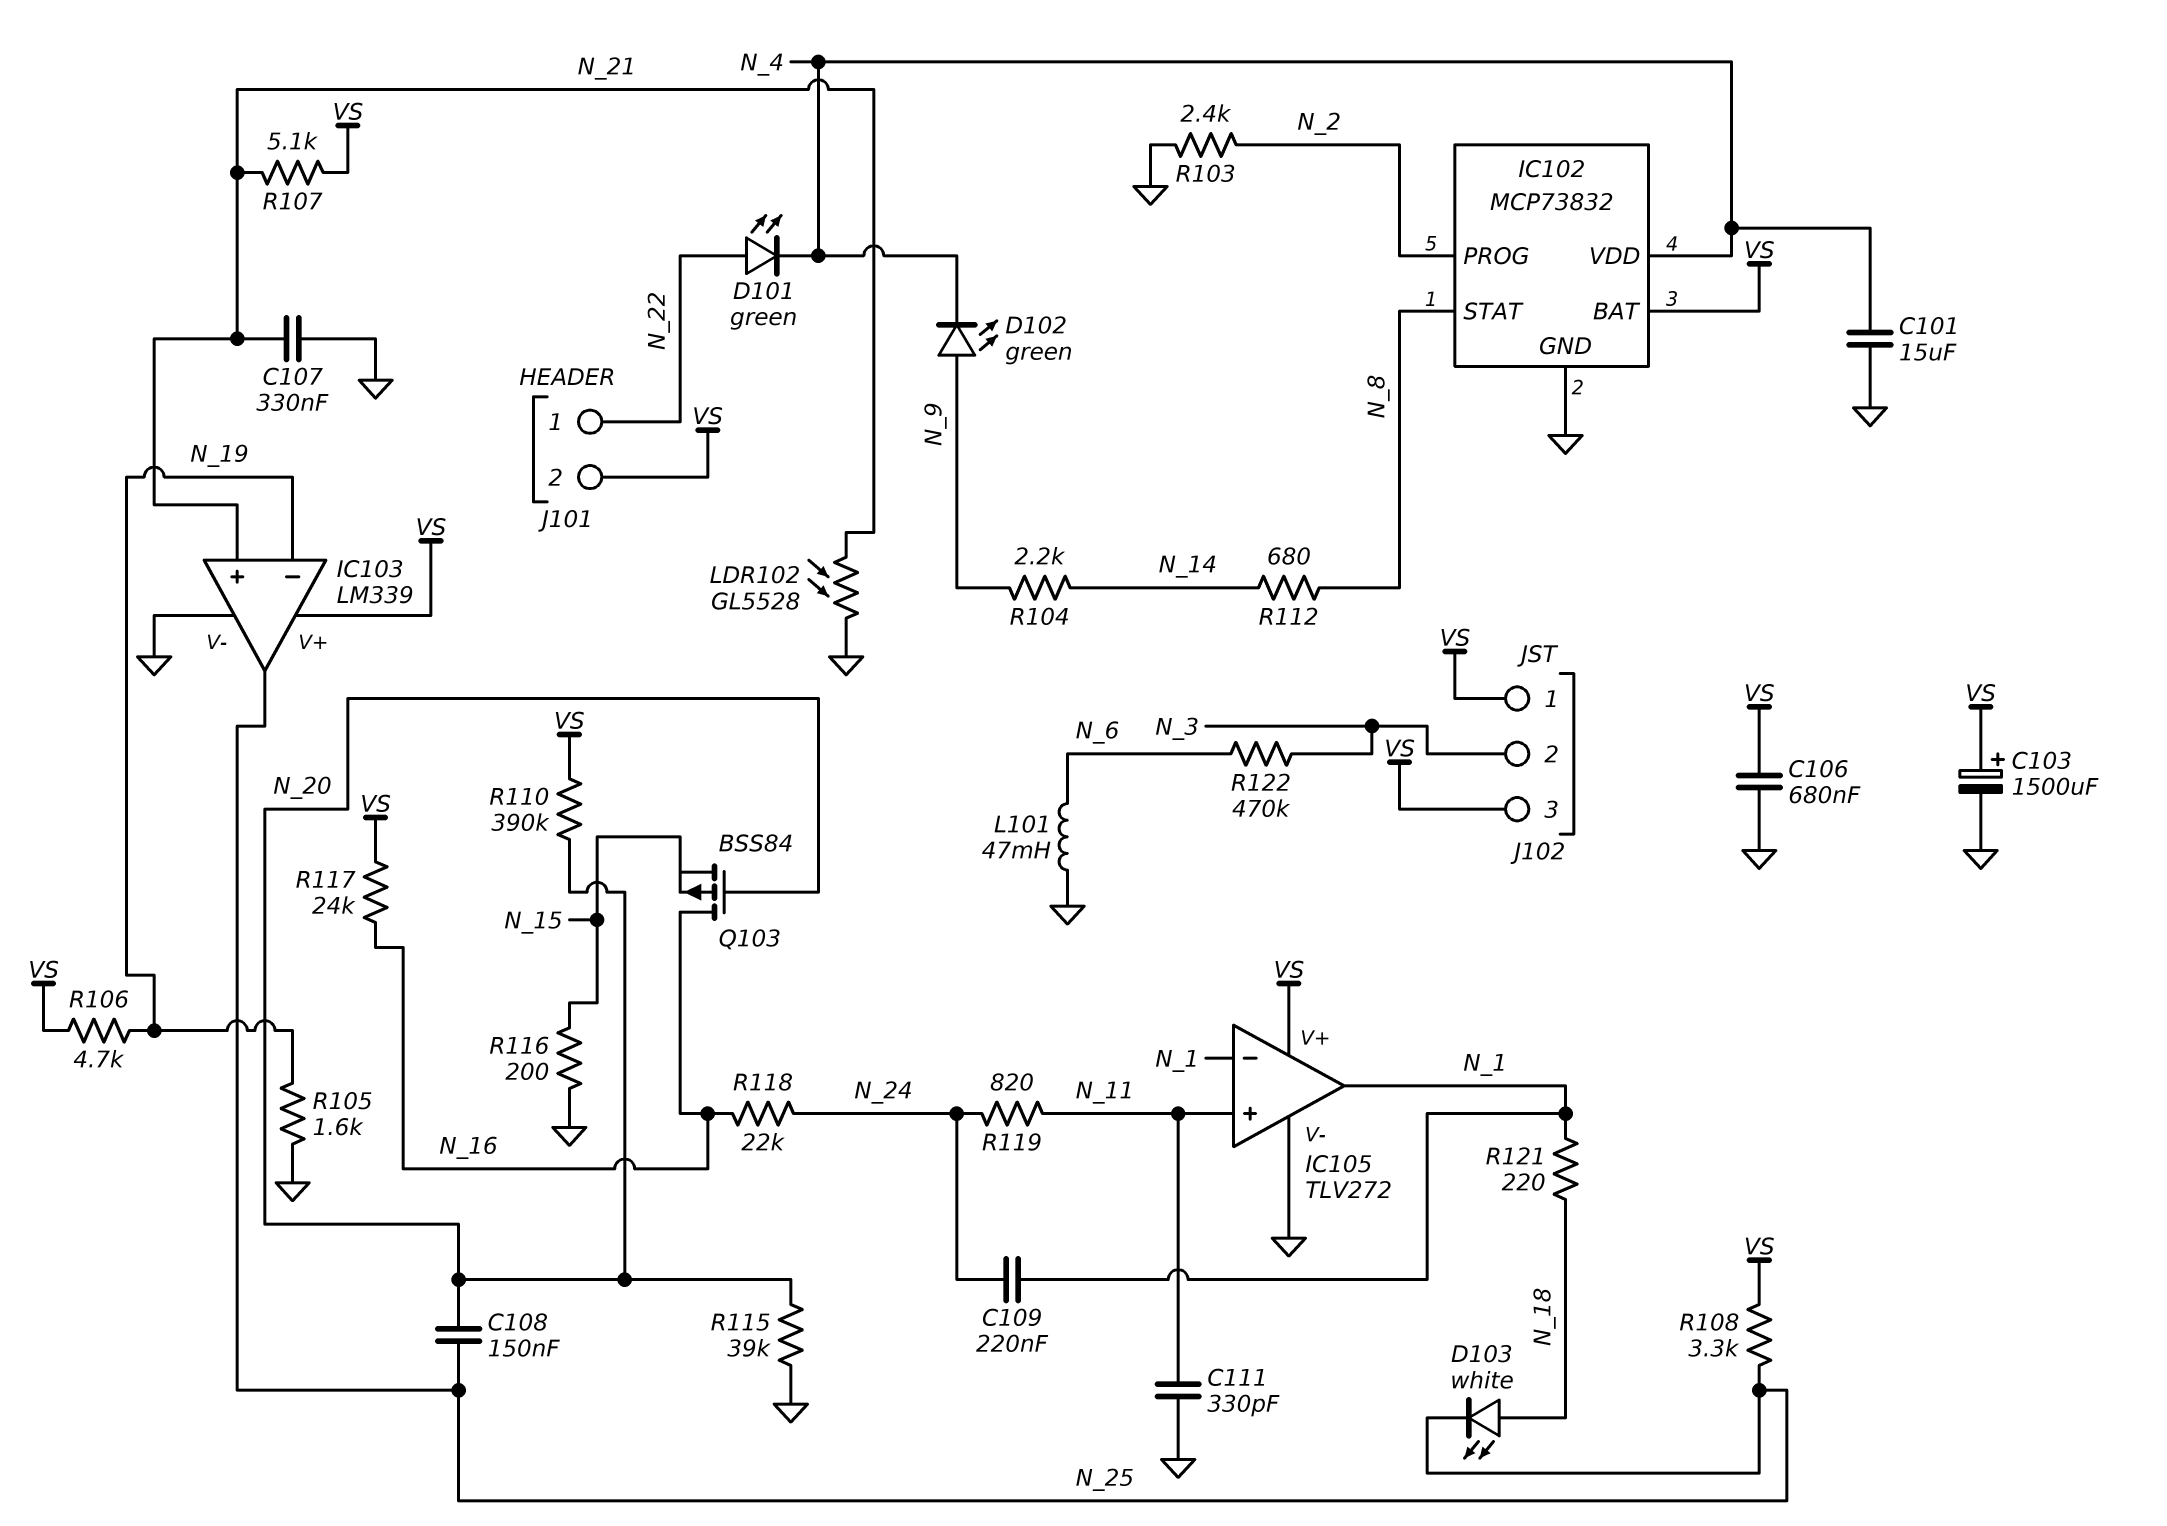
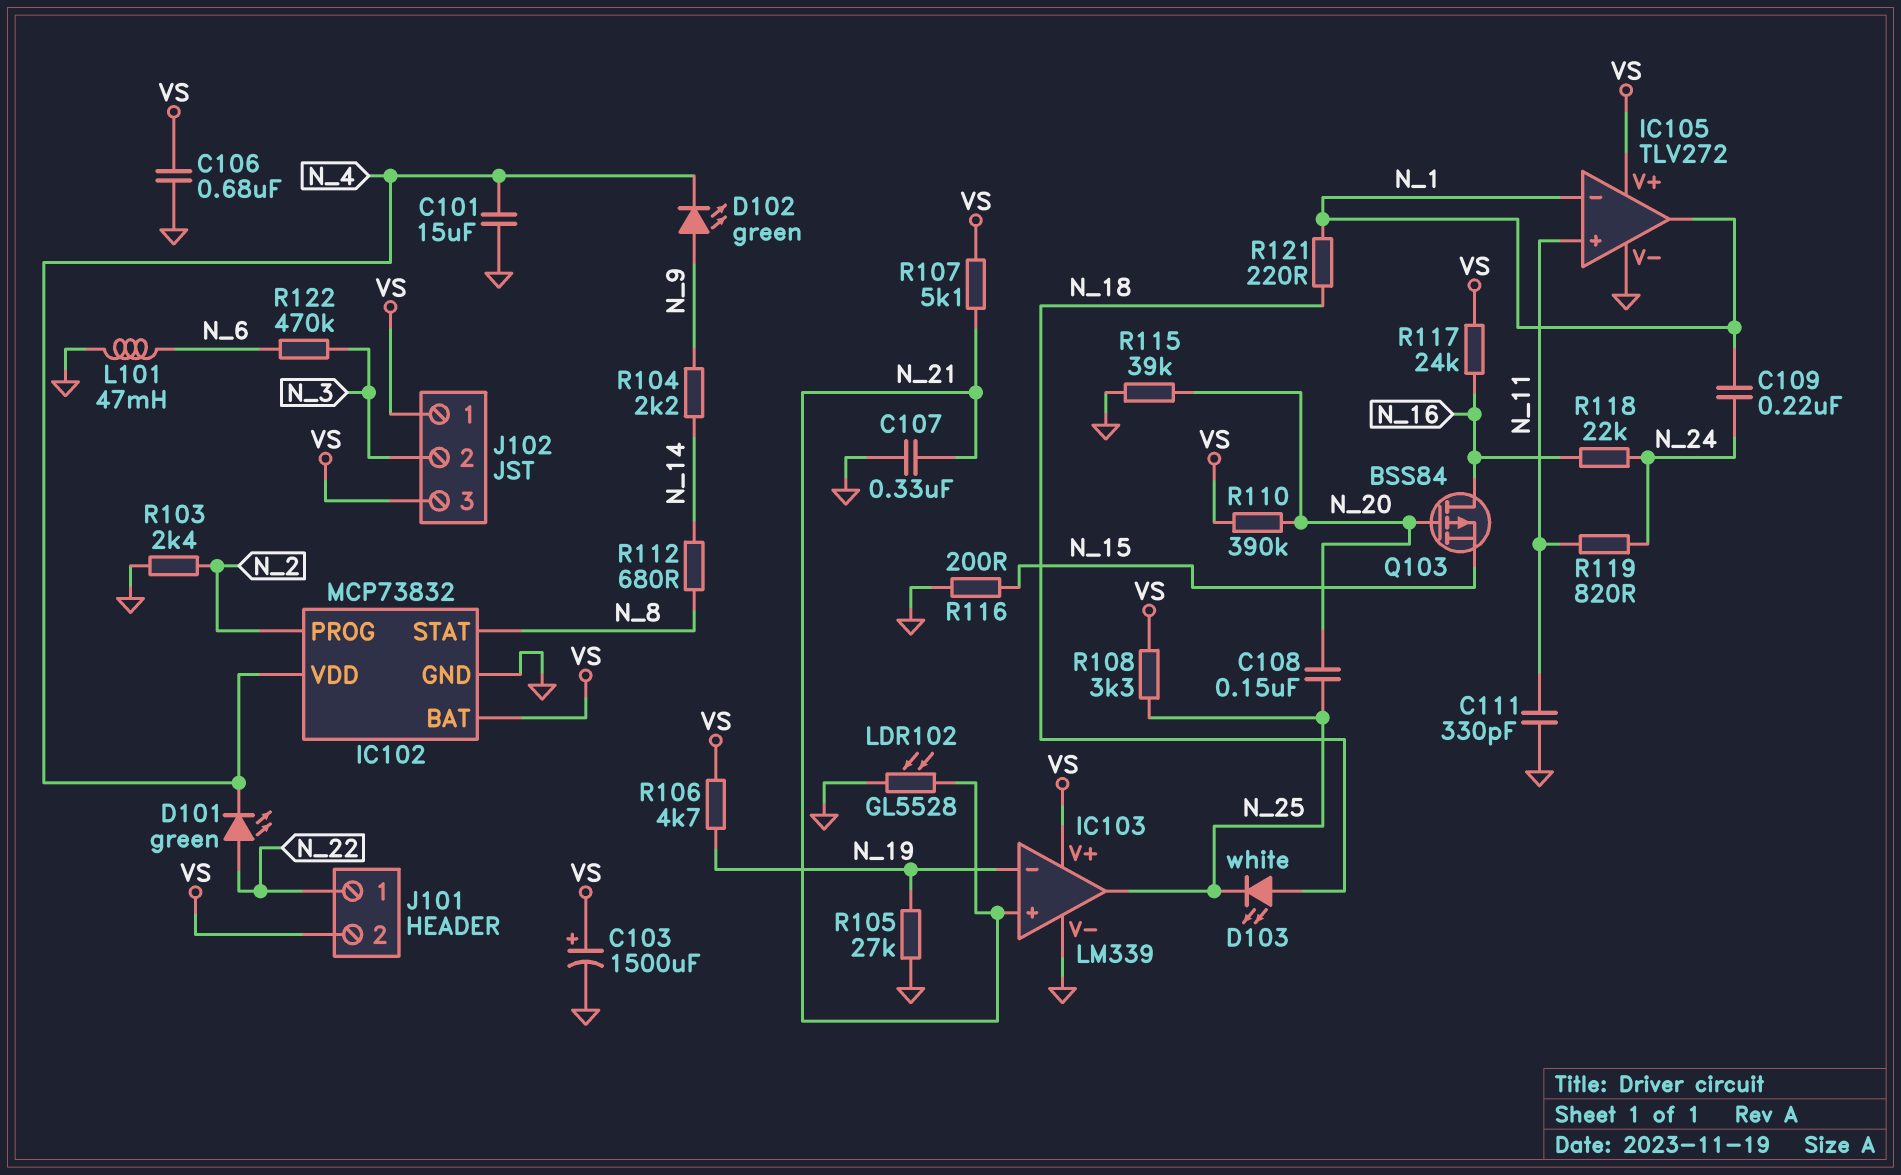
R105: 1.6k (GND, N_19) -> 27k (GND, N_19)

